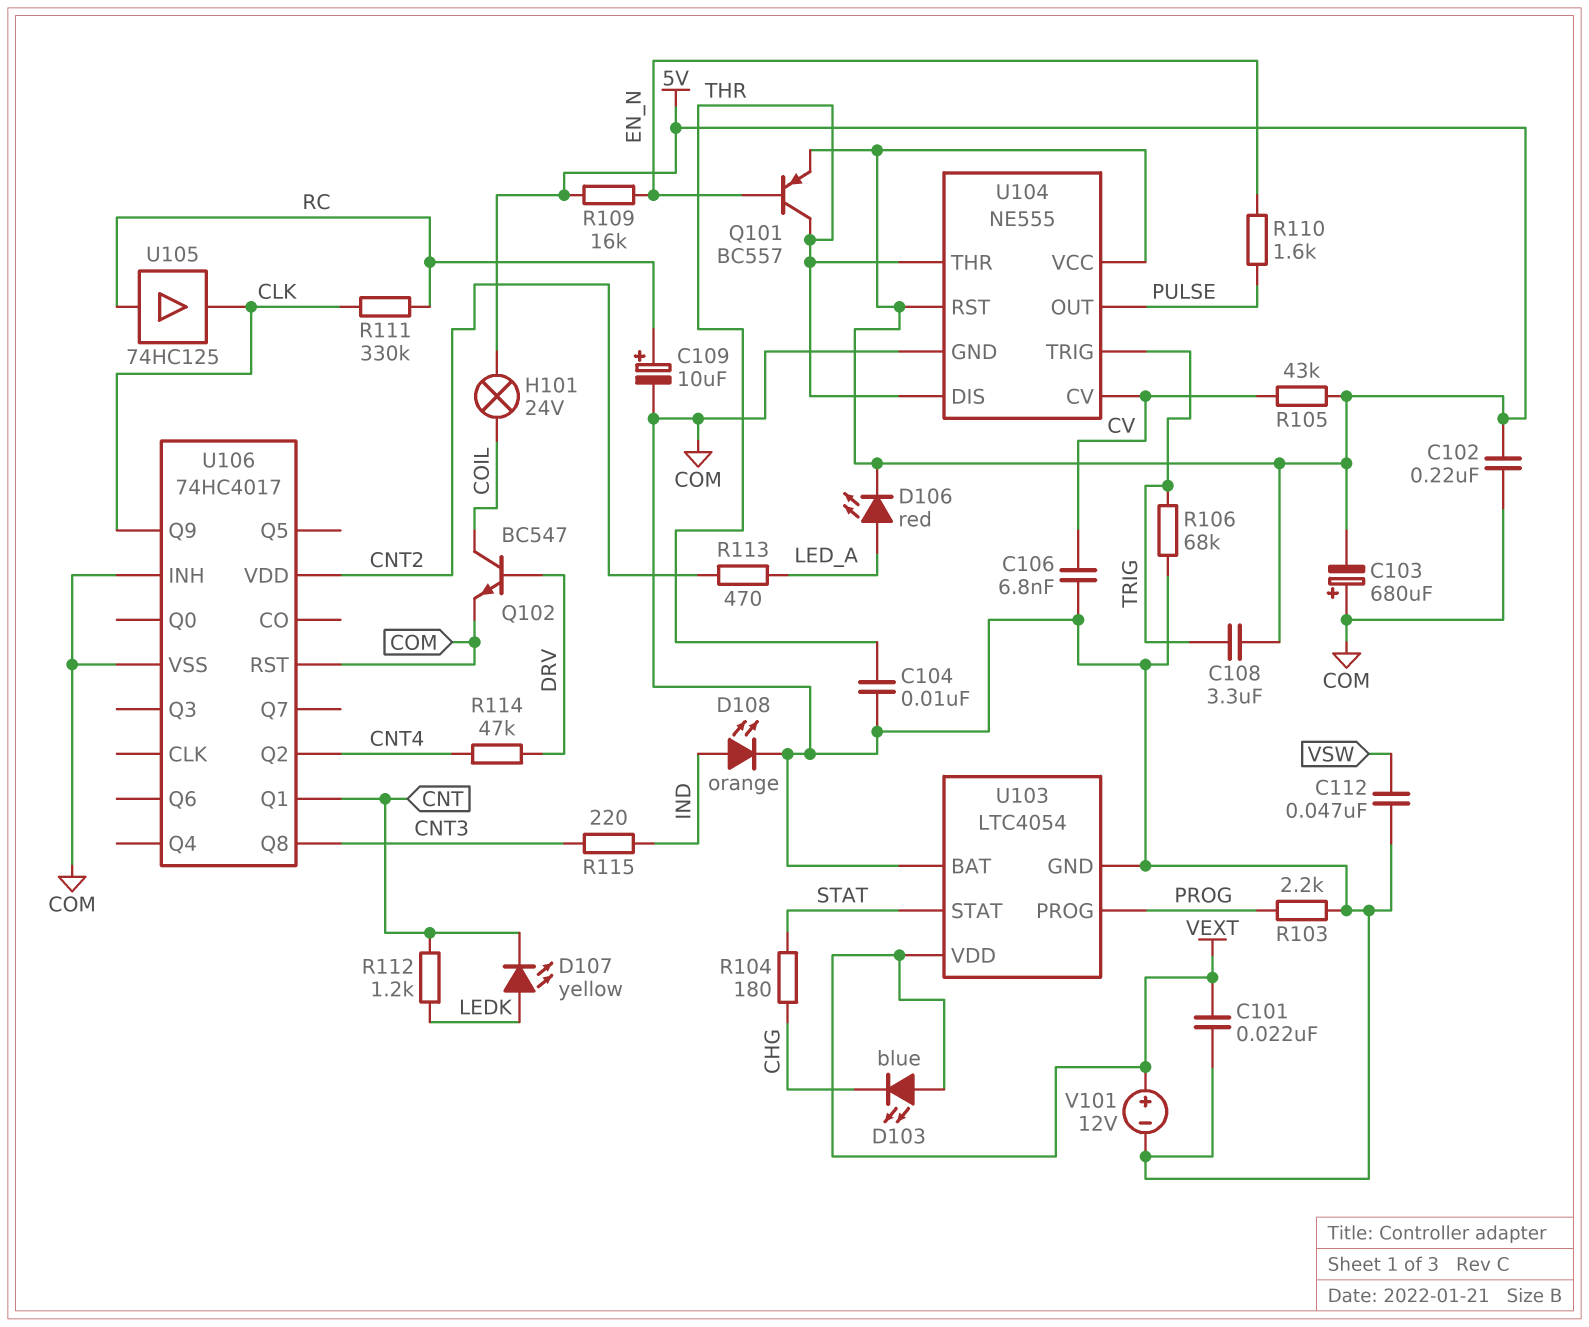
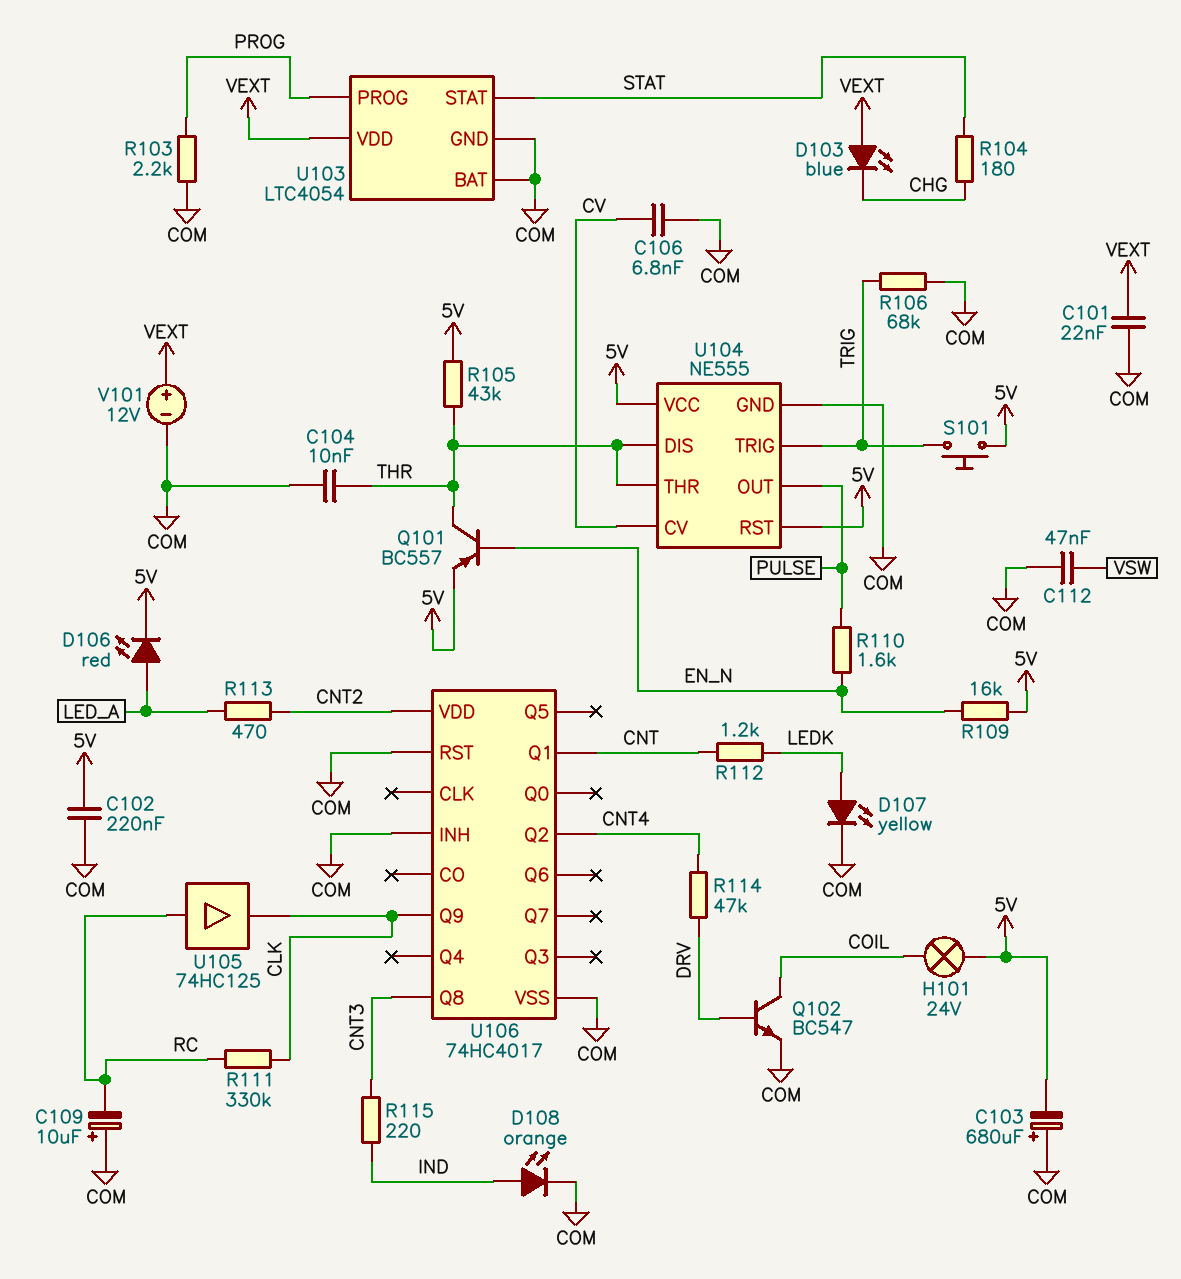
C108: 3.3uF (5V, TRIG) -> none
C109: 10uF (plus RC, minus COM) -> 10uF (plus COM, minus RC)
D107: LED yellow (A LEDK, K CNT) -> LED yellow (A LEDK, K COM)
R105: 43k (5V, CV) -> 43k (5V, THR)
S101: none -> button (5V, TRIG)

